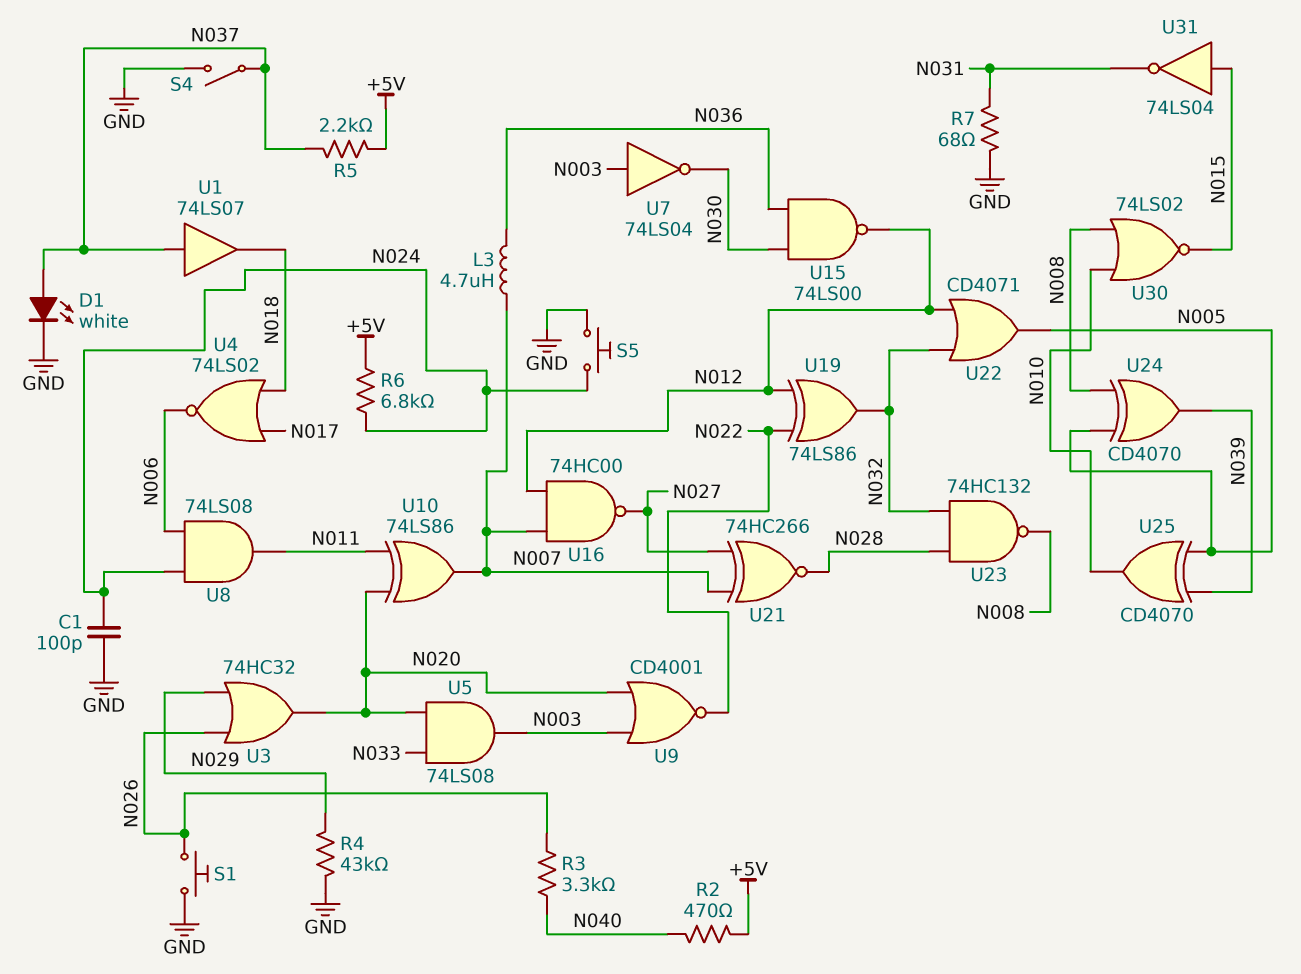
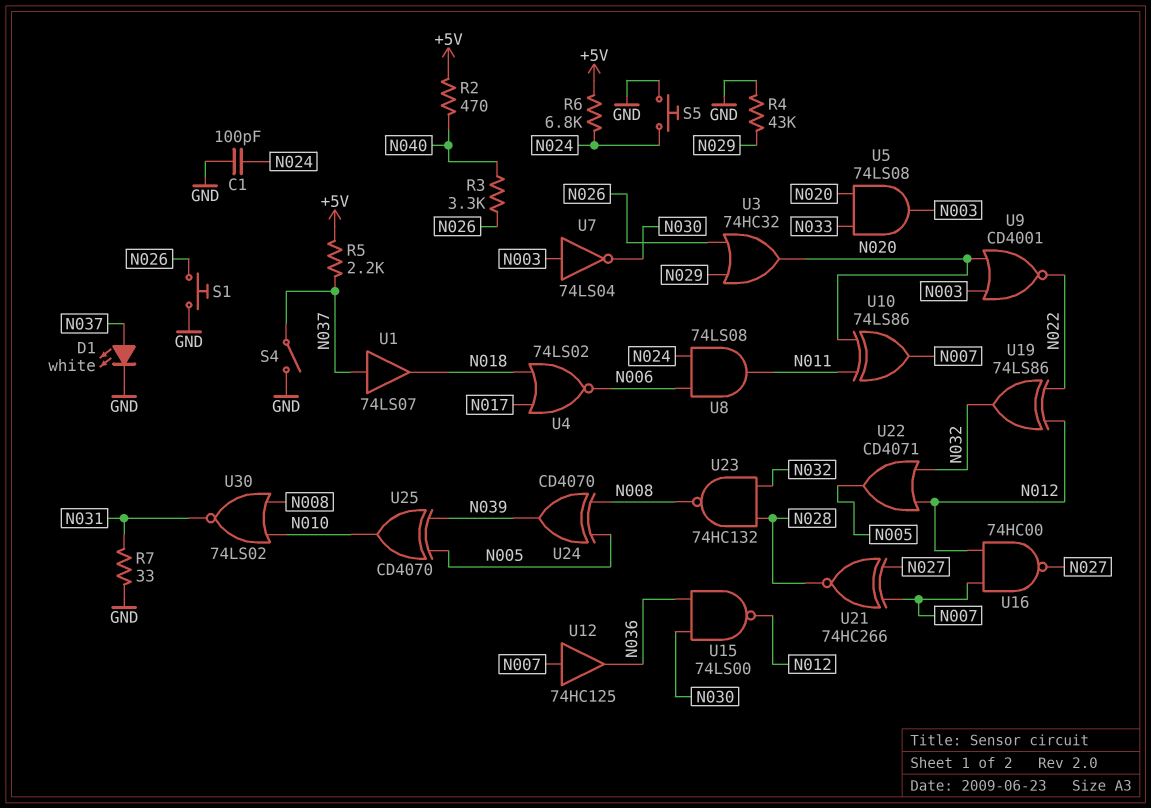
L3: 4.7uH (N007, N036) -> none
R7: 68 (GND, N031) -> 33 (GND, N031)
U12: none -> buffer 74HC125 (in N007, out N036)
U30: NOR 74LS02 (in N008, in N010, out N015) -> NOR 74LS02 (in N008, in N010, out N031)
U31: NOT 74LS04 (in N015, out N031) -> none

